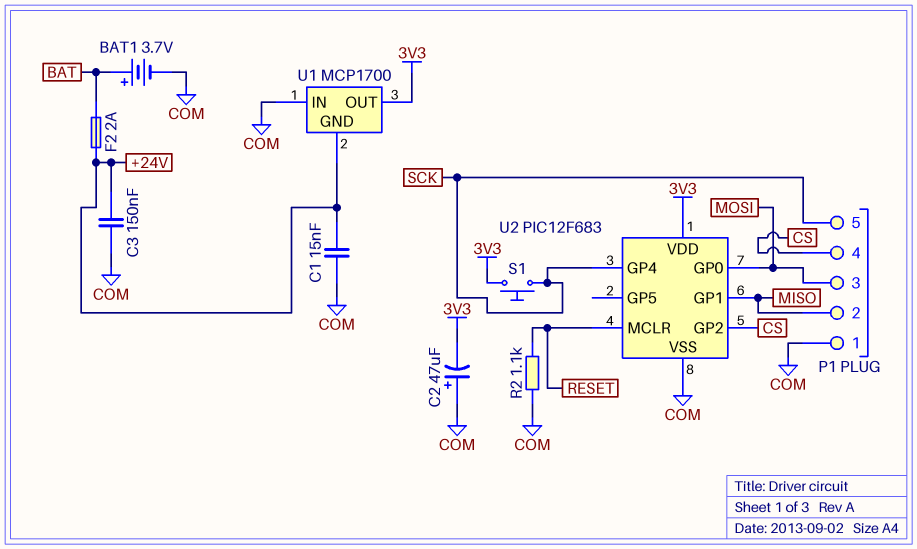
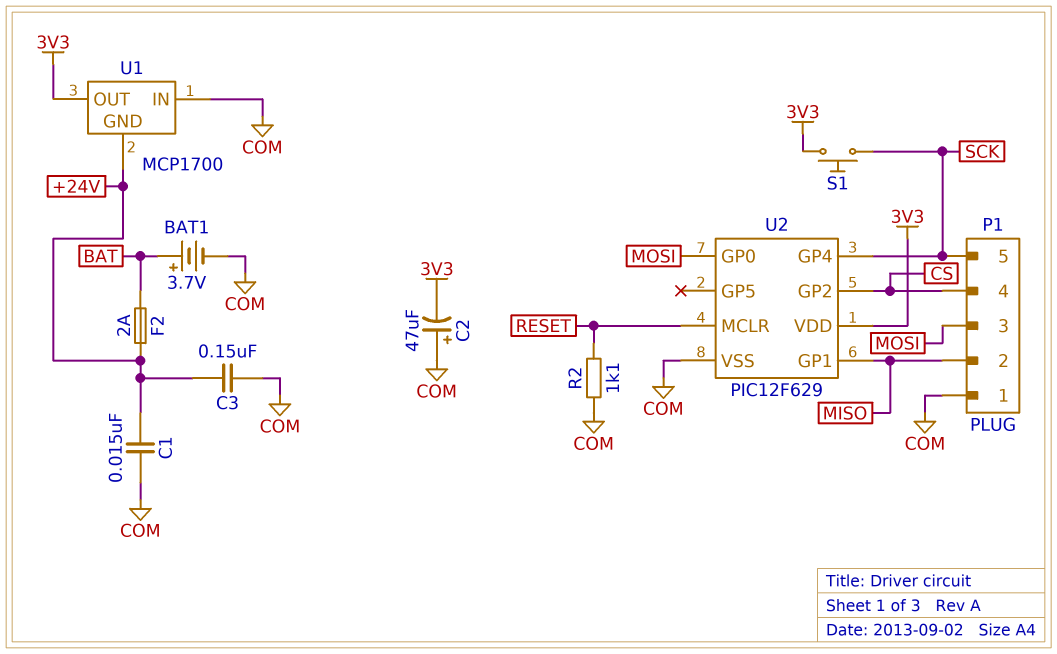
U2: PIC12F683 -> PIC12F629

